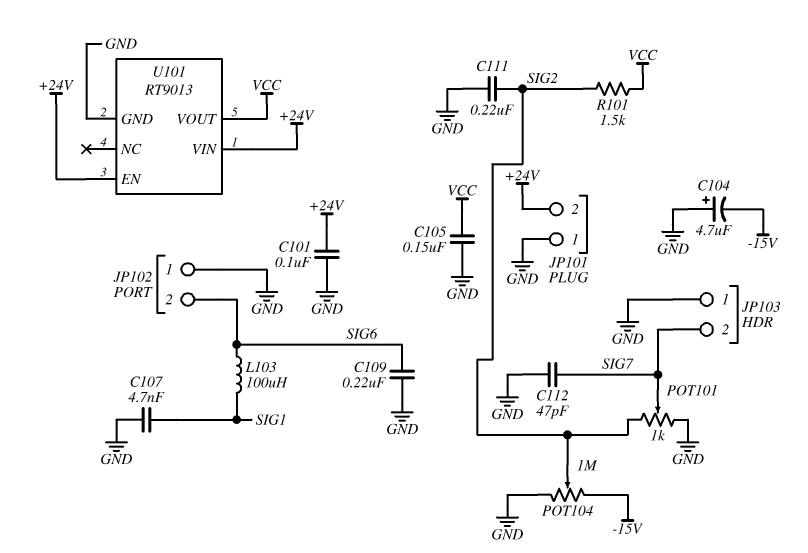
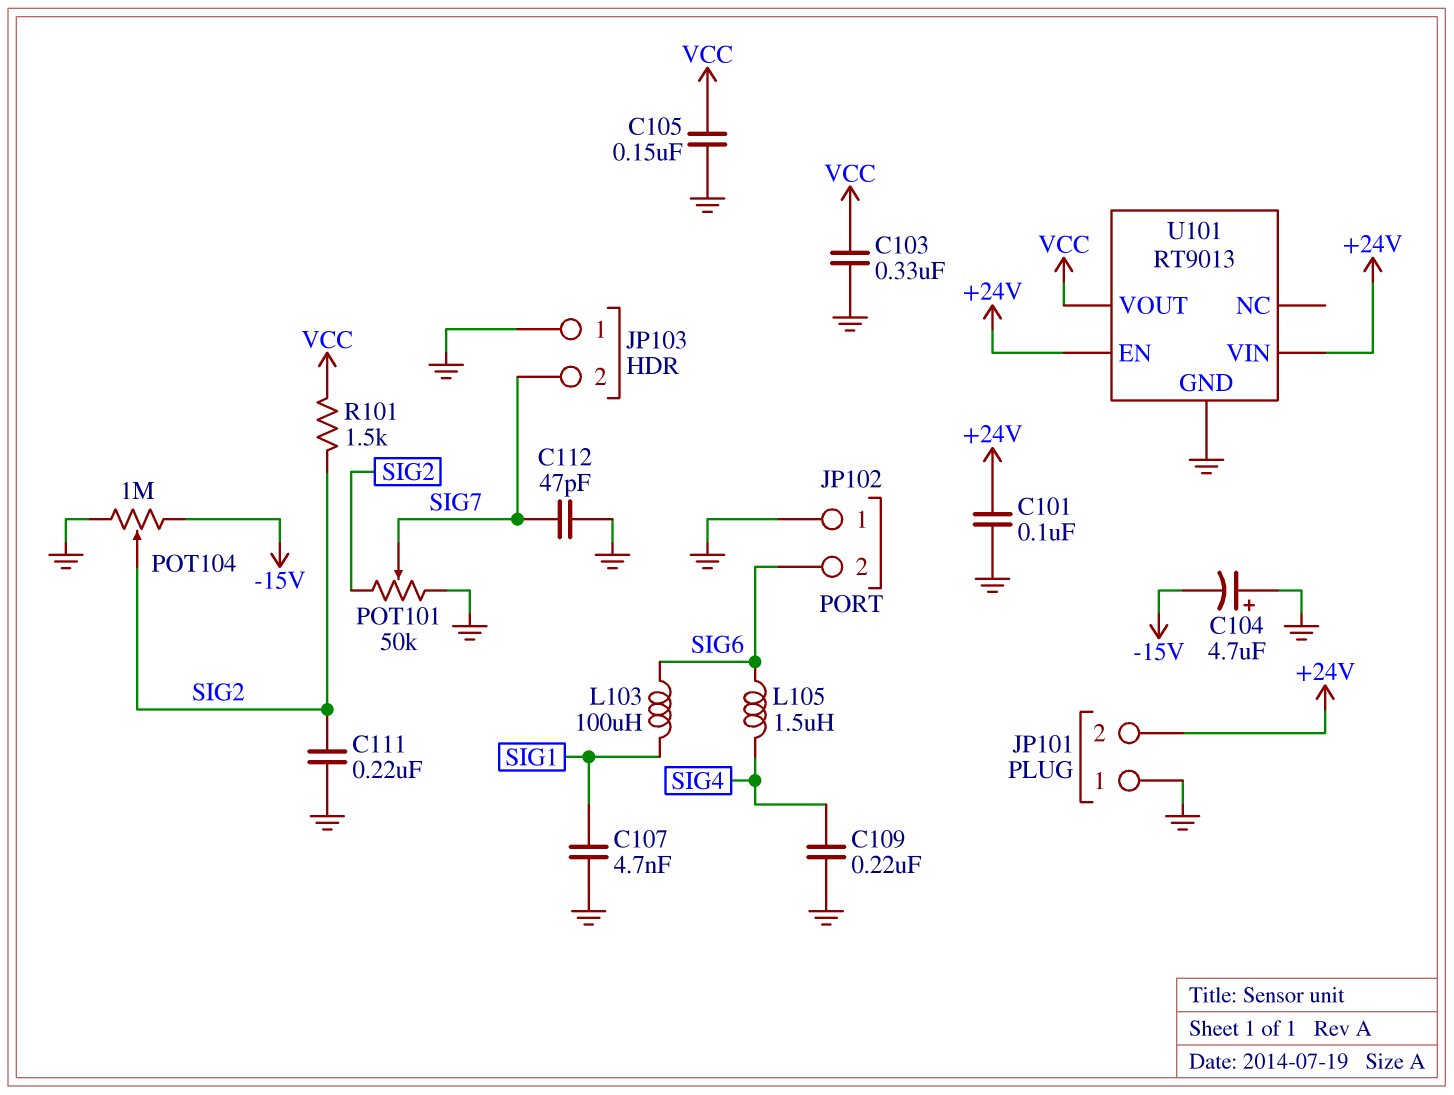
C103: none -> 330nF (GND, VCC)
C109: 220nF (GND, SIG6) -> 220nF (GND, SIG4)
L105: none -> 1.5uH (SIG4, SIG6)
POT101: 1k (GND, SIG2, wiper SIG7) -> 50k (GND, SIG2, wiper SIG7)

